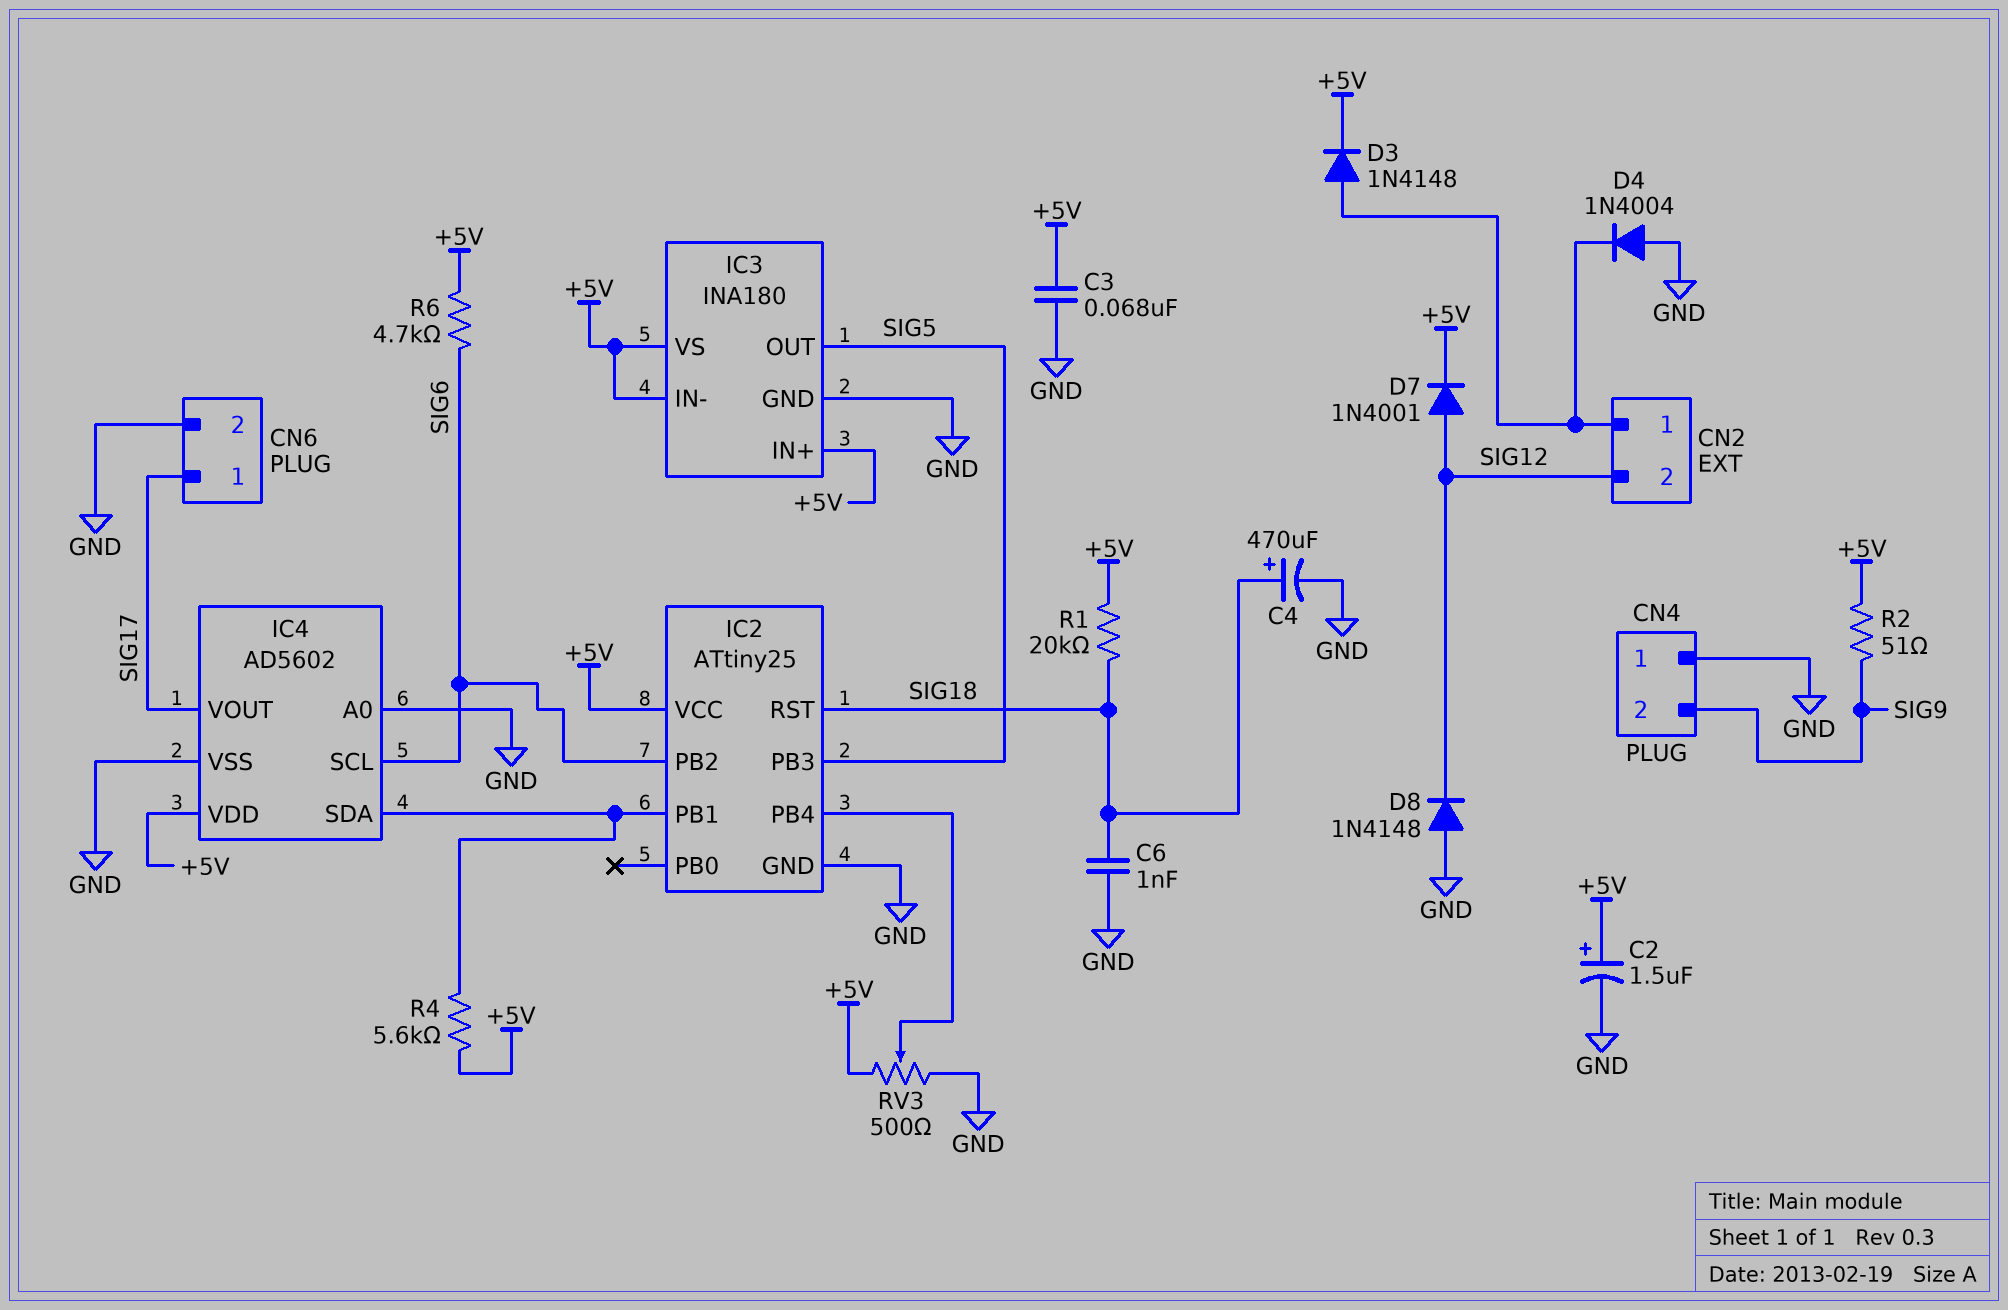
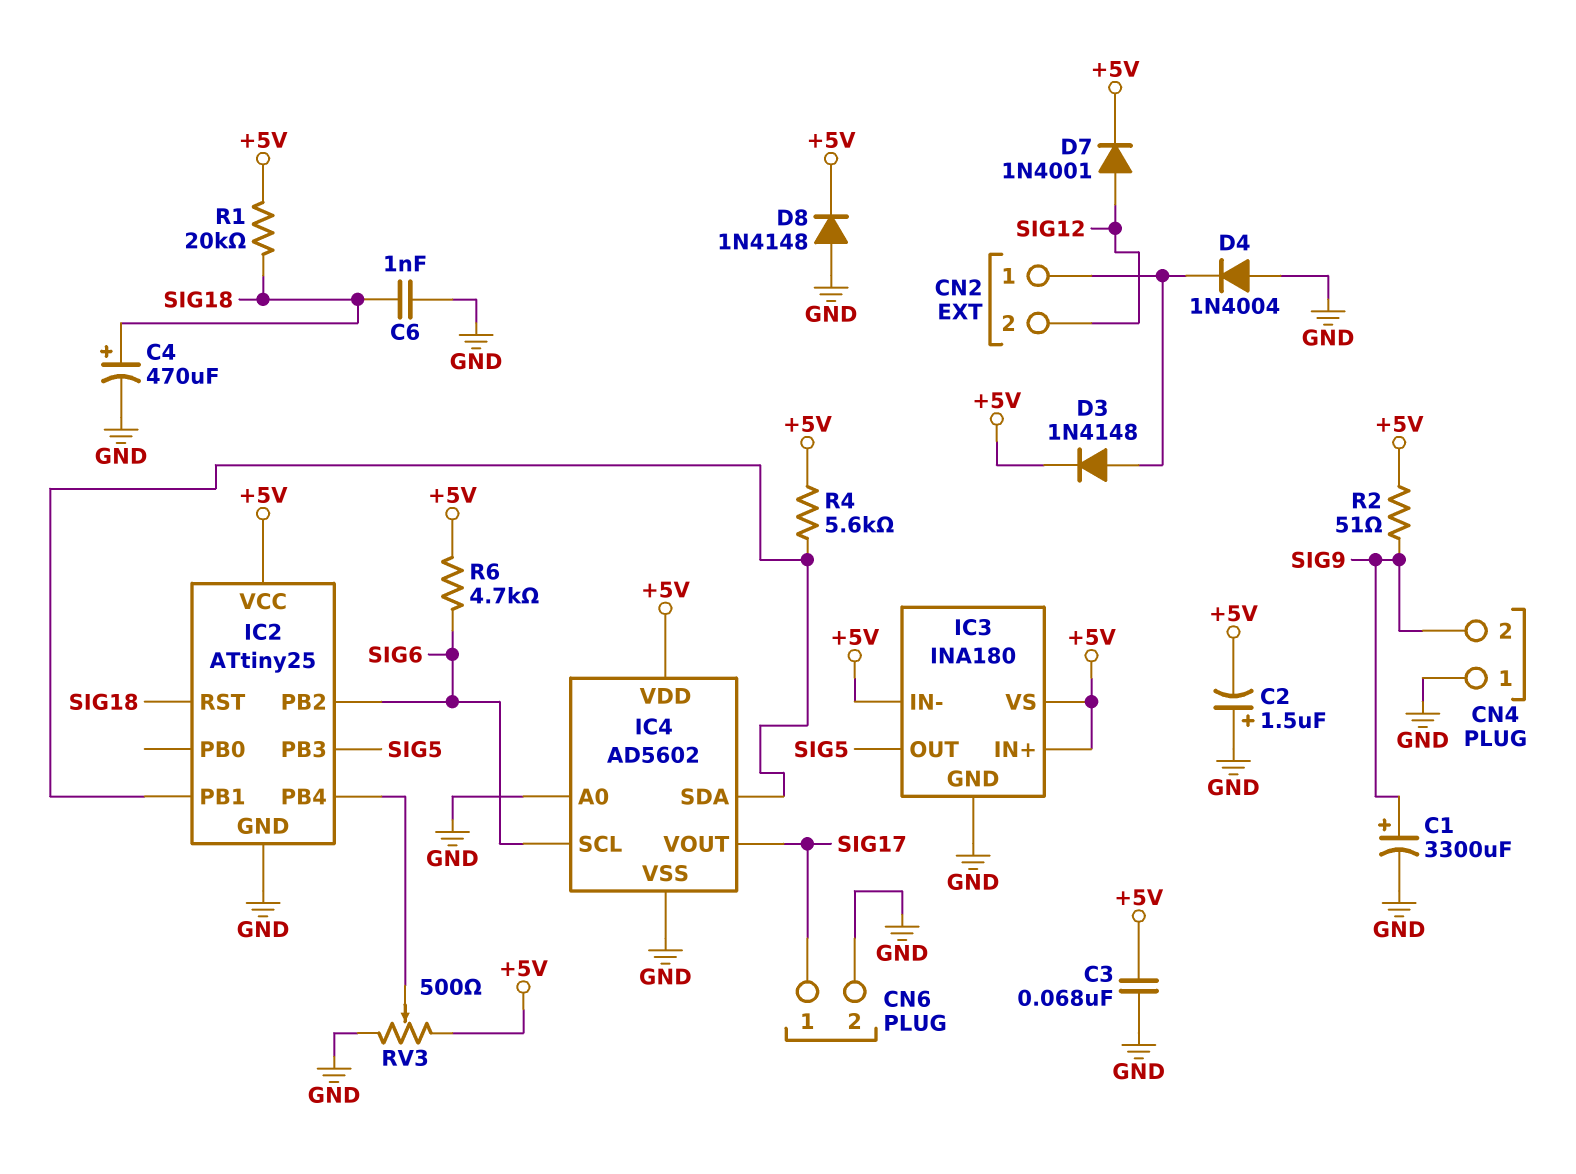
C1: none -> 3300uF (plus SIG9, minus GND)
C2: 1.5uF (plus +5V, minus GND) -> 1.5uF (plus GND, minus +5V)
D8: diode 1N4148 (A GND, K SIG12) -> diode 1N4148 (A GND, K +5V)

